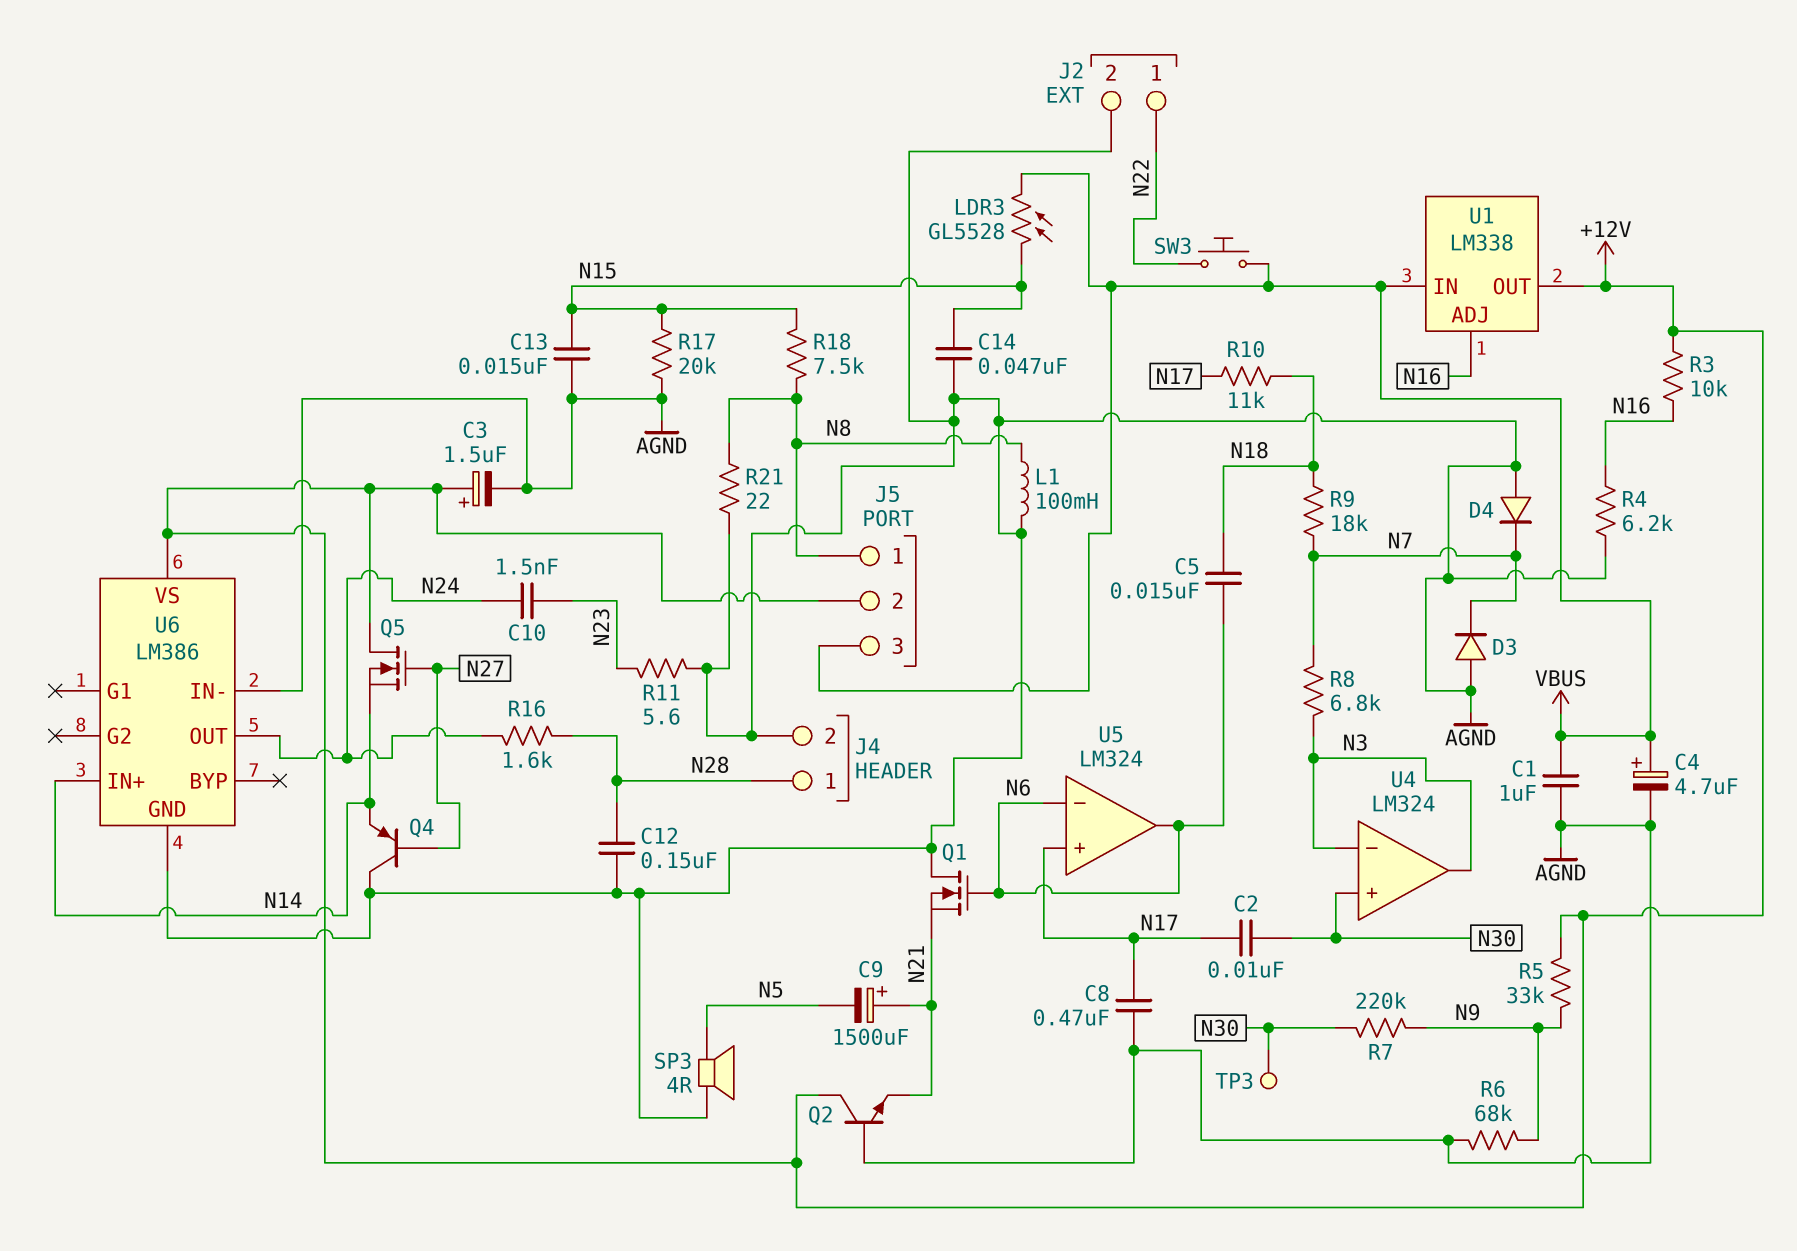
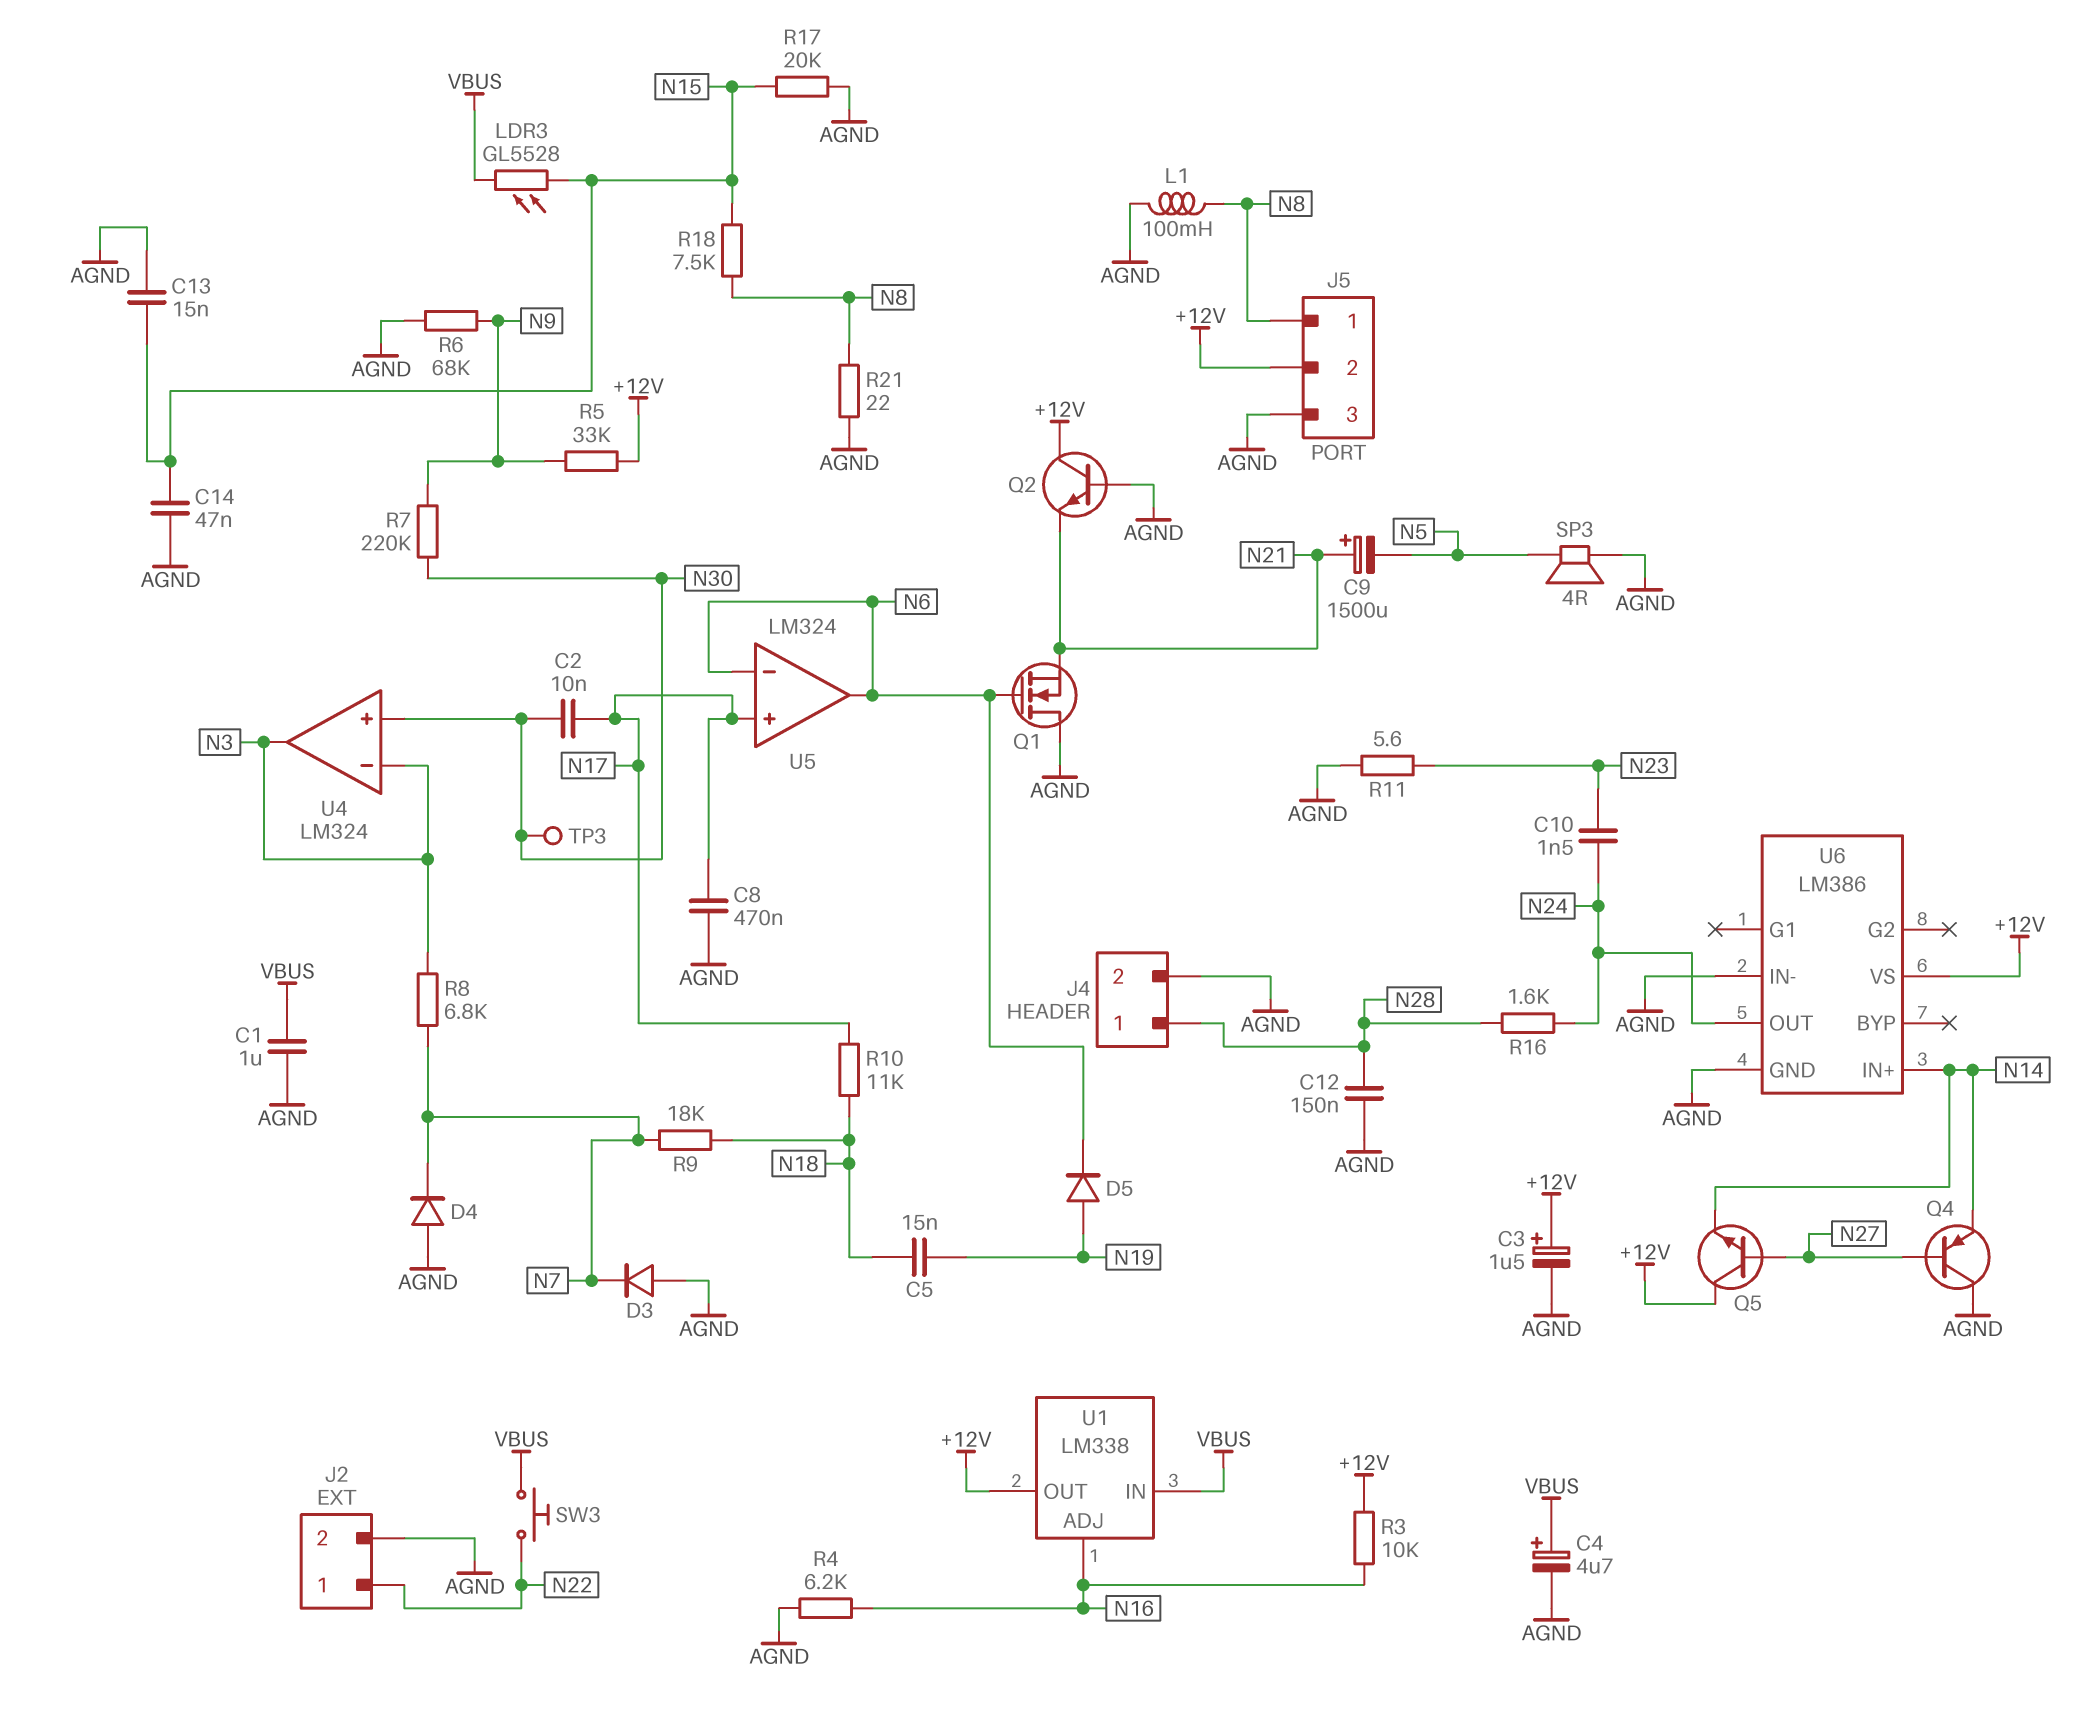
C5: 15nF (N6, N18) -> 15nF (N18, N19)
D5: none -> diode (A N19, K N6)
J5 pin 3: VBUS -> AGND
Q5: NMOS (G N27, D +12V, S N14) -> NPN (B N27, C +12V, E N14)

